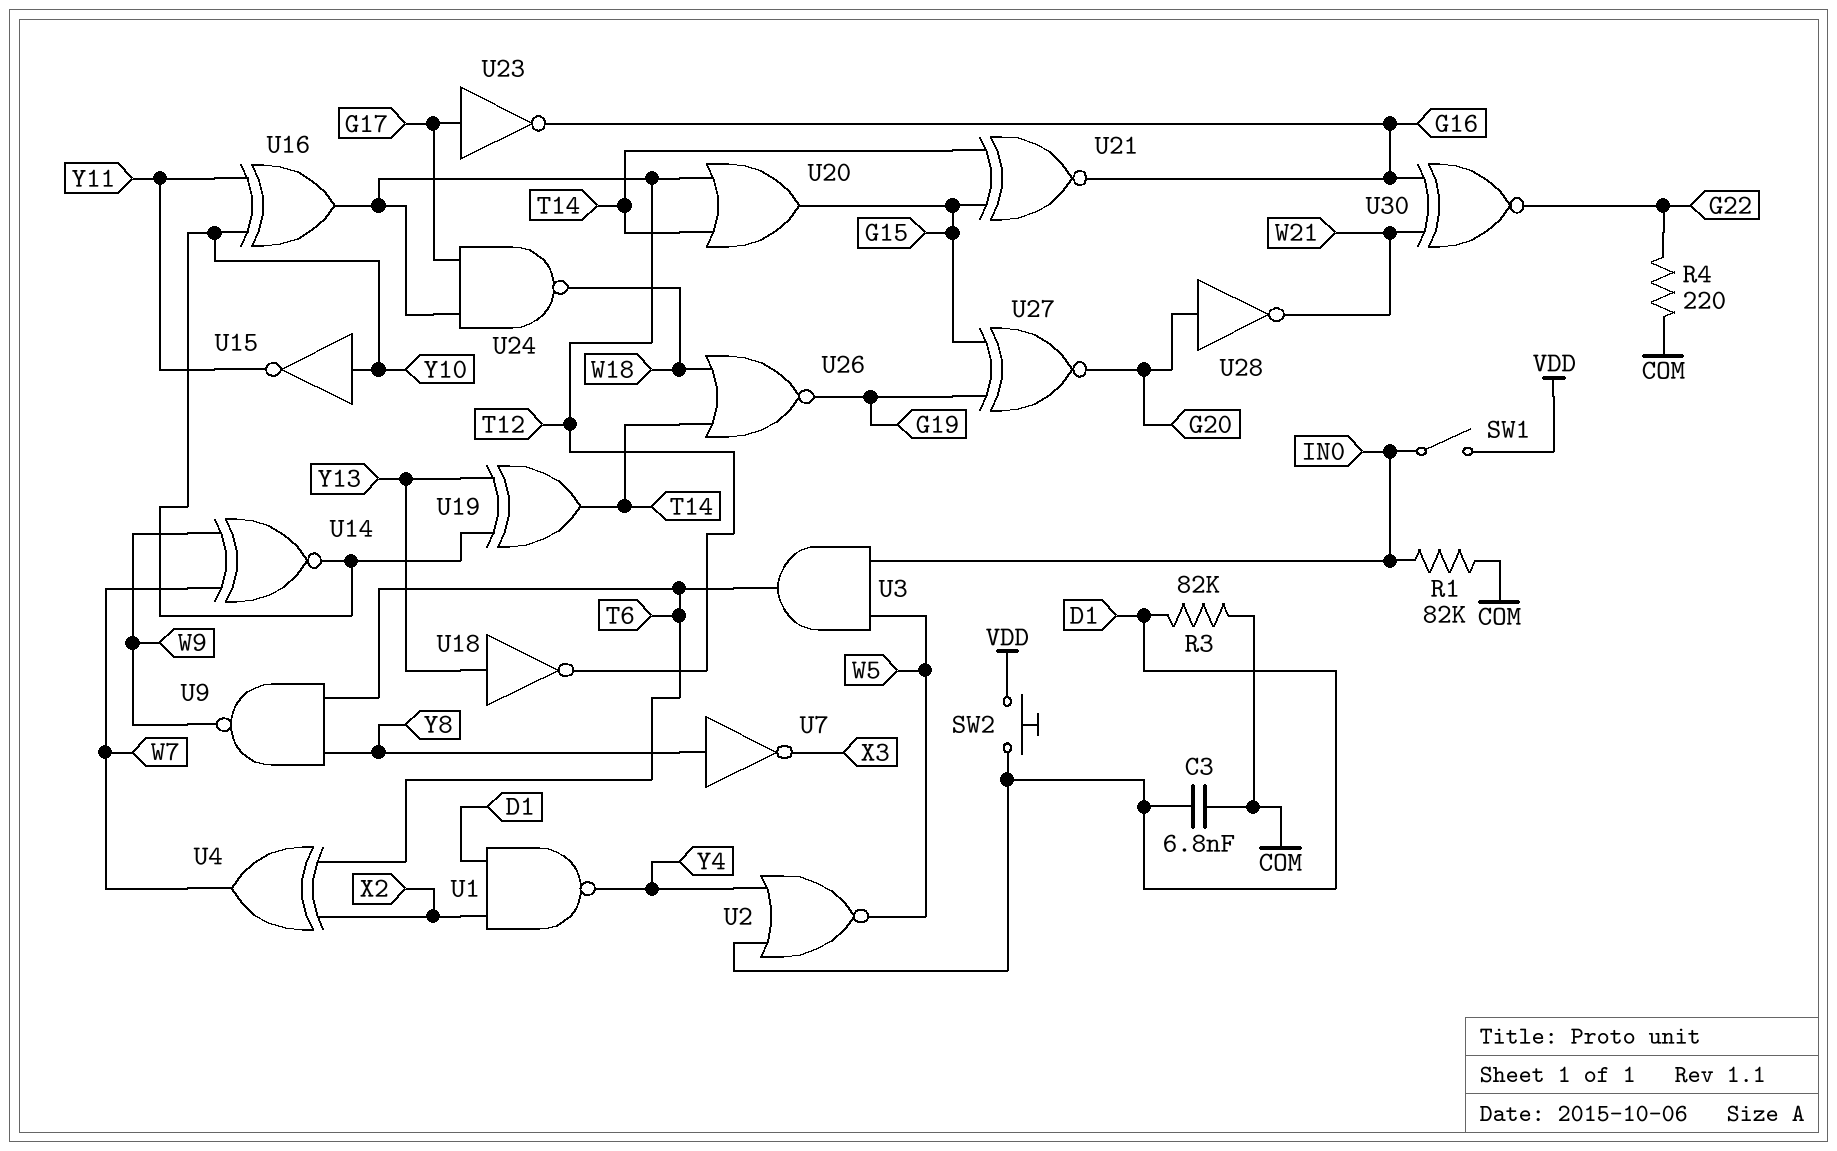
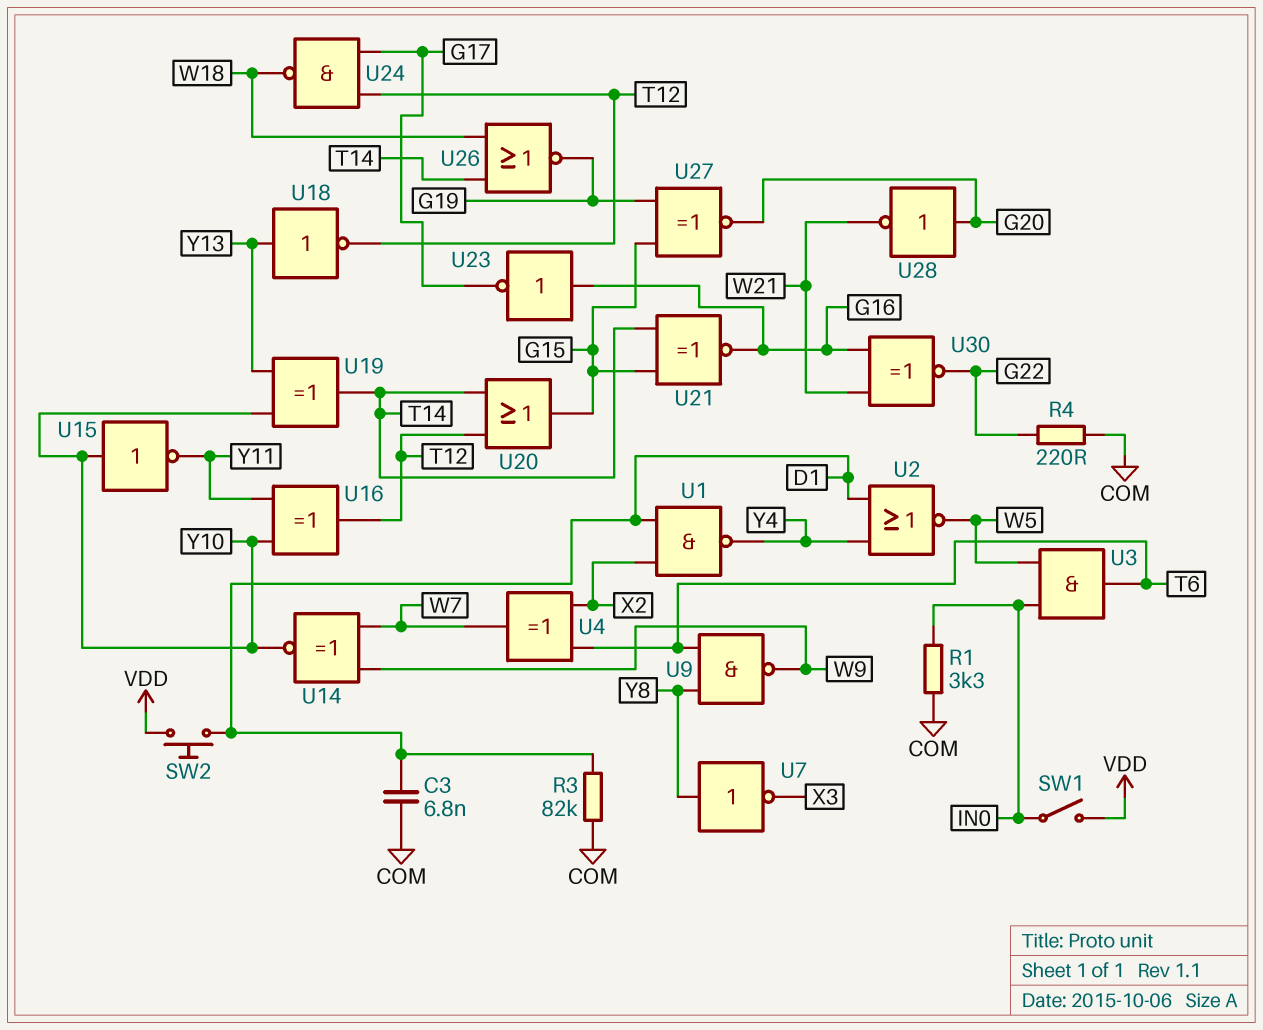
R1: 82k (COM, IN0) -> 3.3k (COM, IN0)
U23: NOT (in G17, out G16) -> NOT (in G16, out G17)

